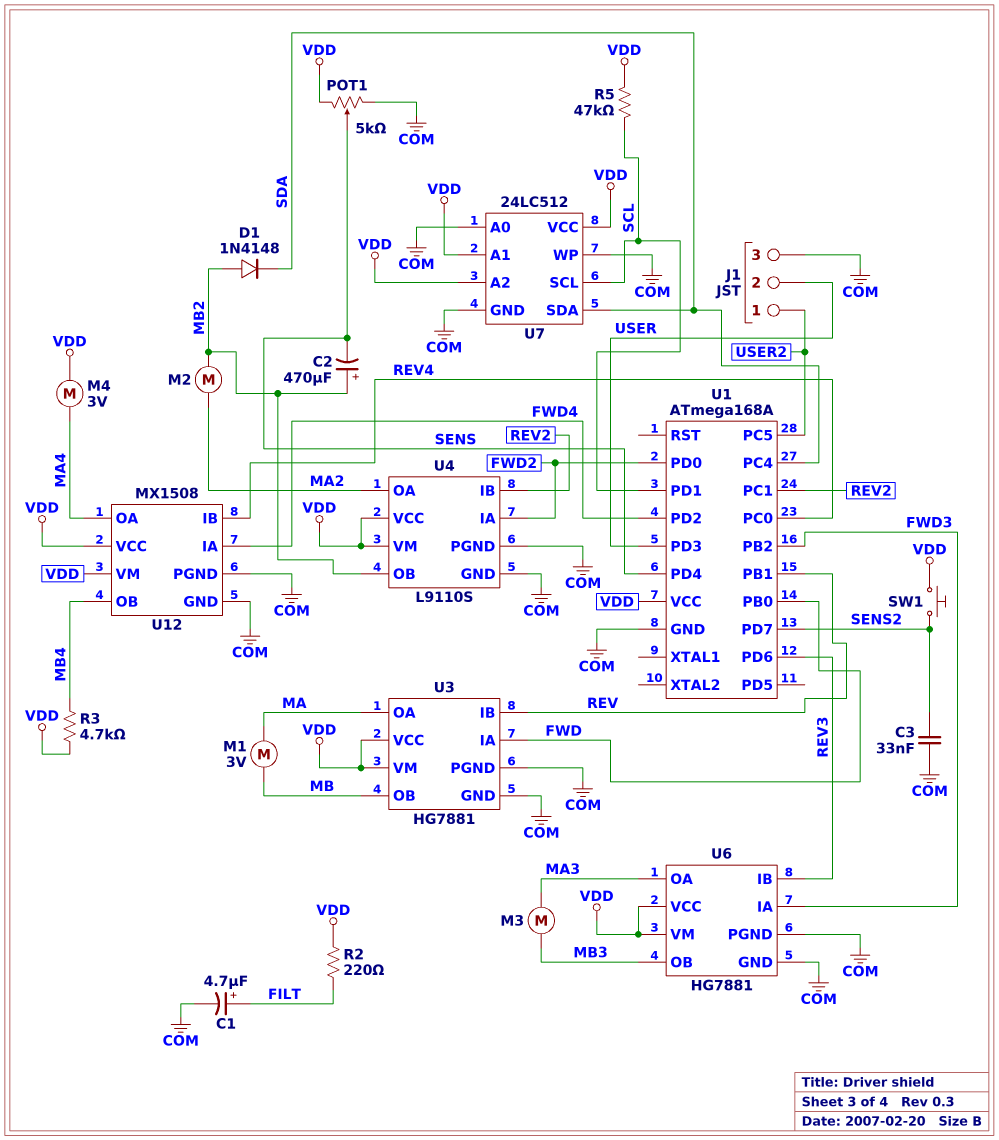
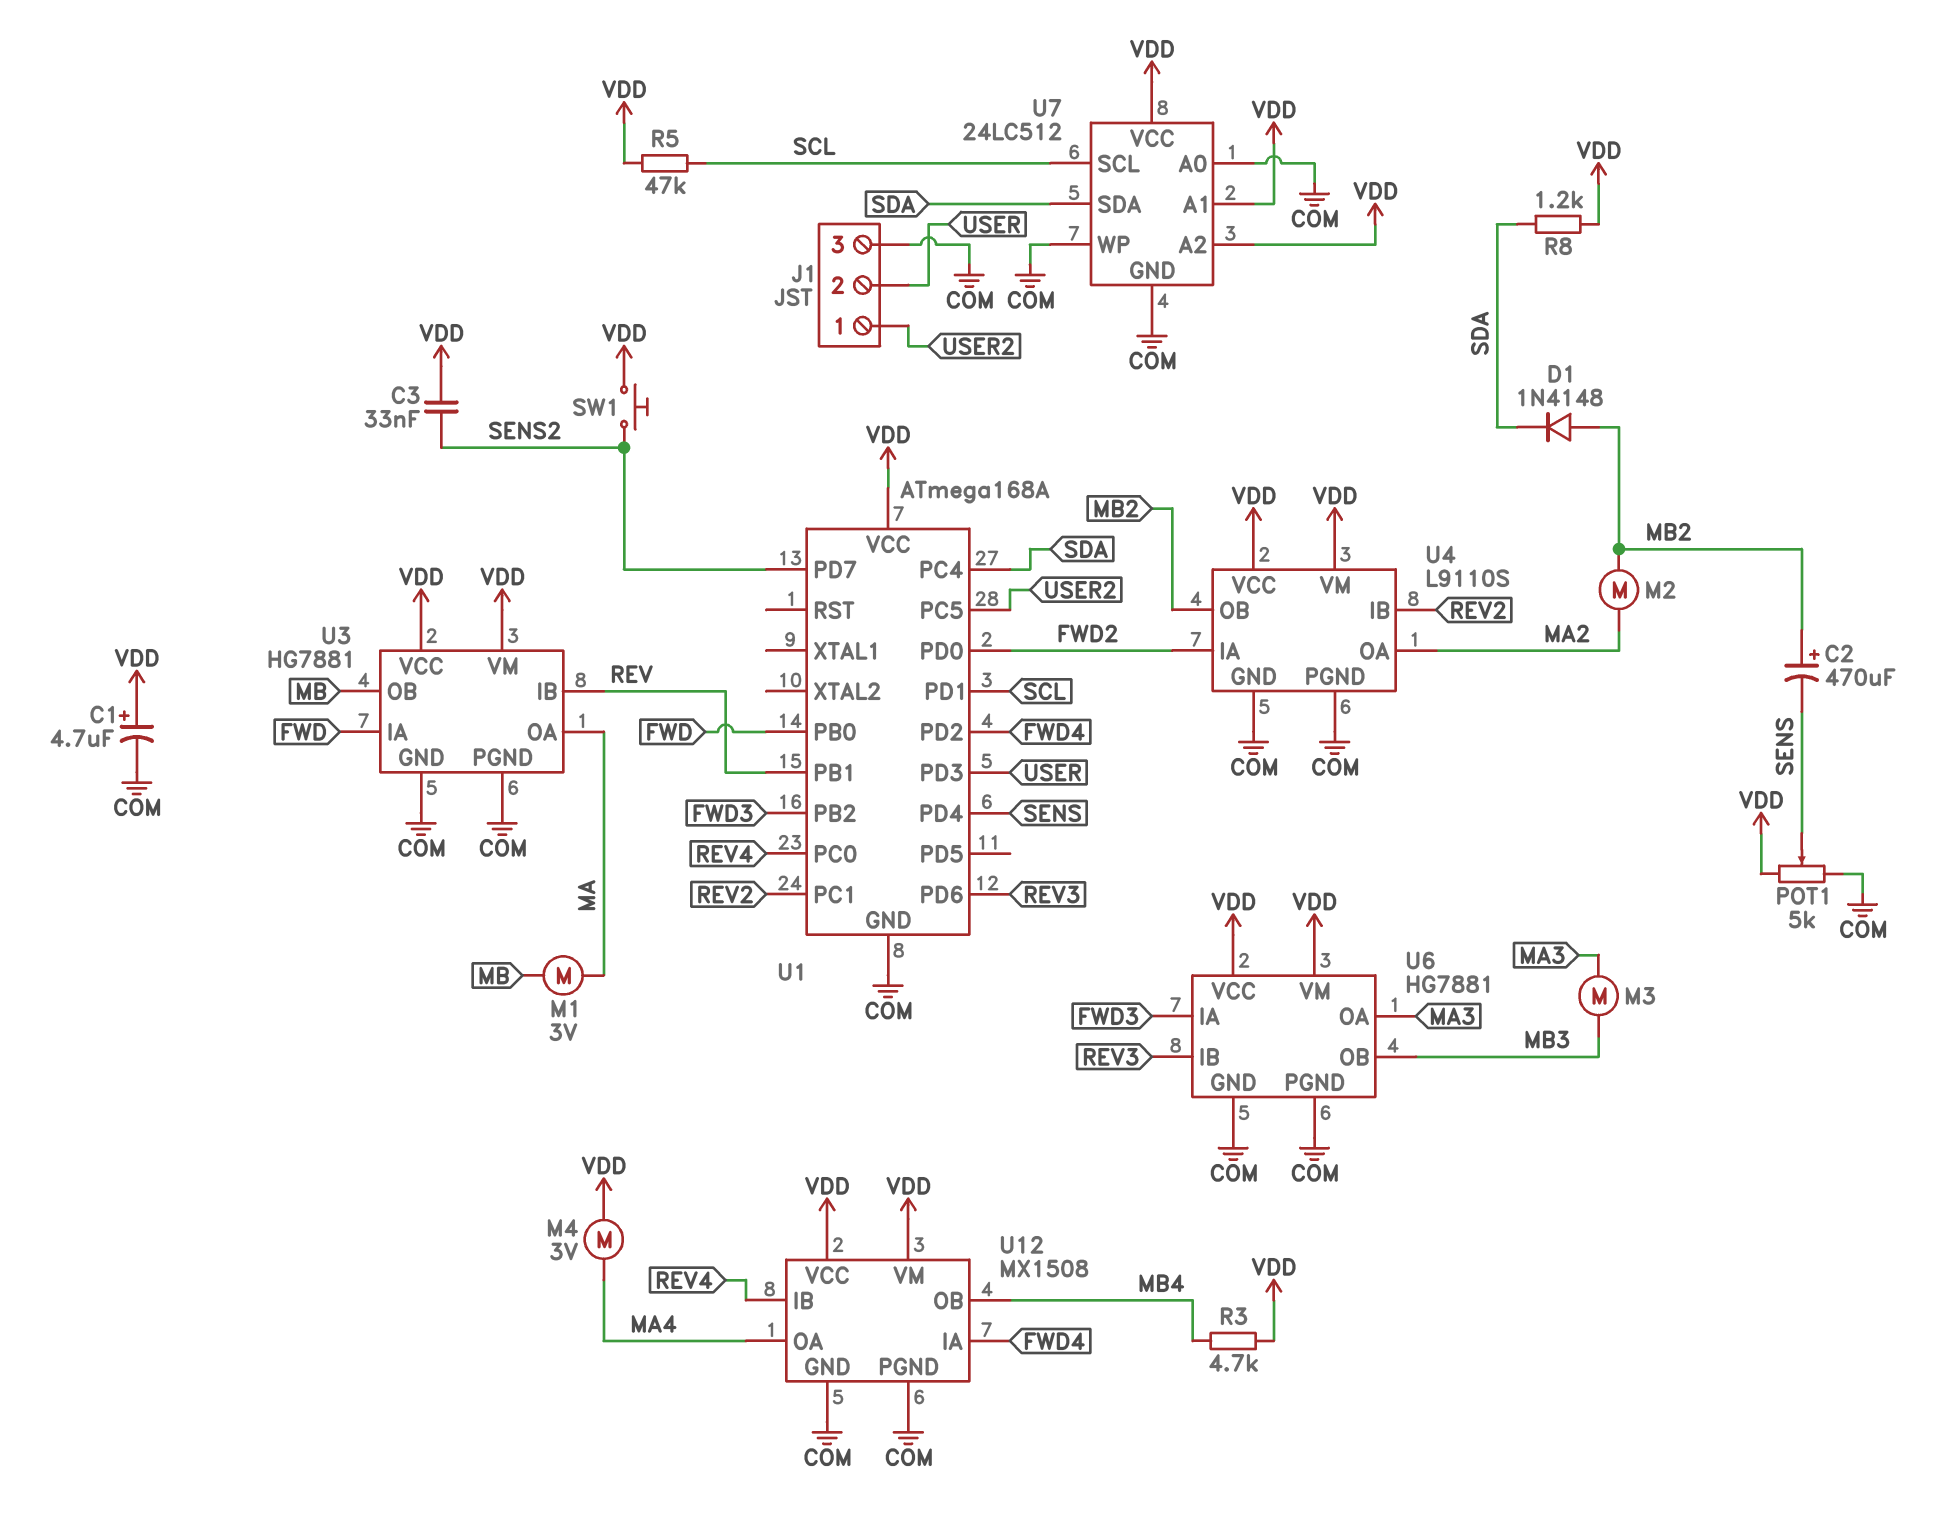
C1: 4.7uF (plus FILT, minus COM) -> 4.7uF (plus VDD, minus COM)
C3: 33nF (COM, SENS2) -> 33nF (SENS2, VDD)
R2: 220 (FILT, VDD) -> none
R8: none -> 1.2k (SDA, VDD)

